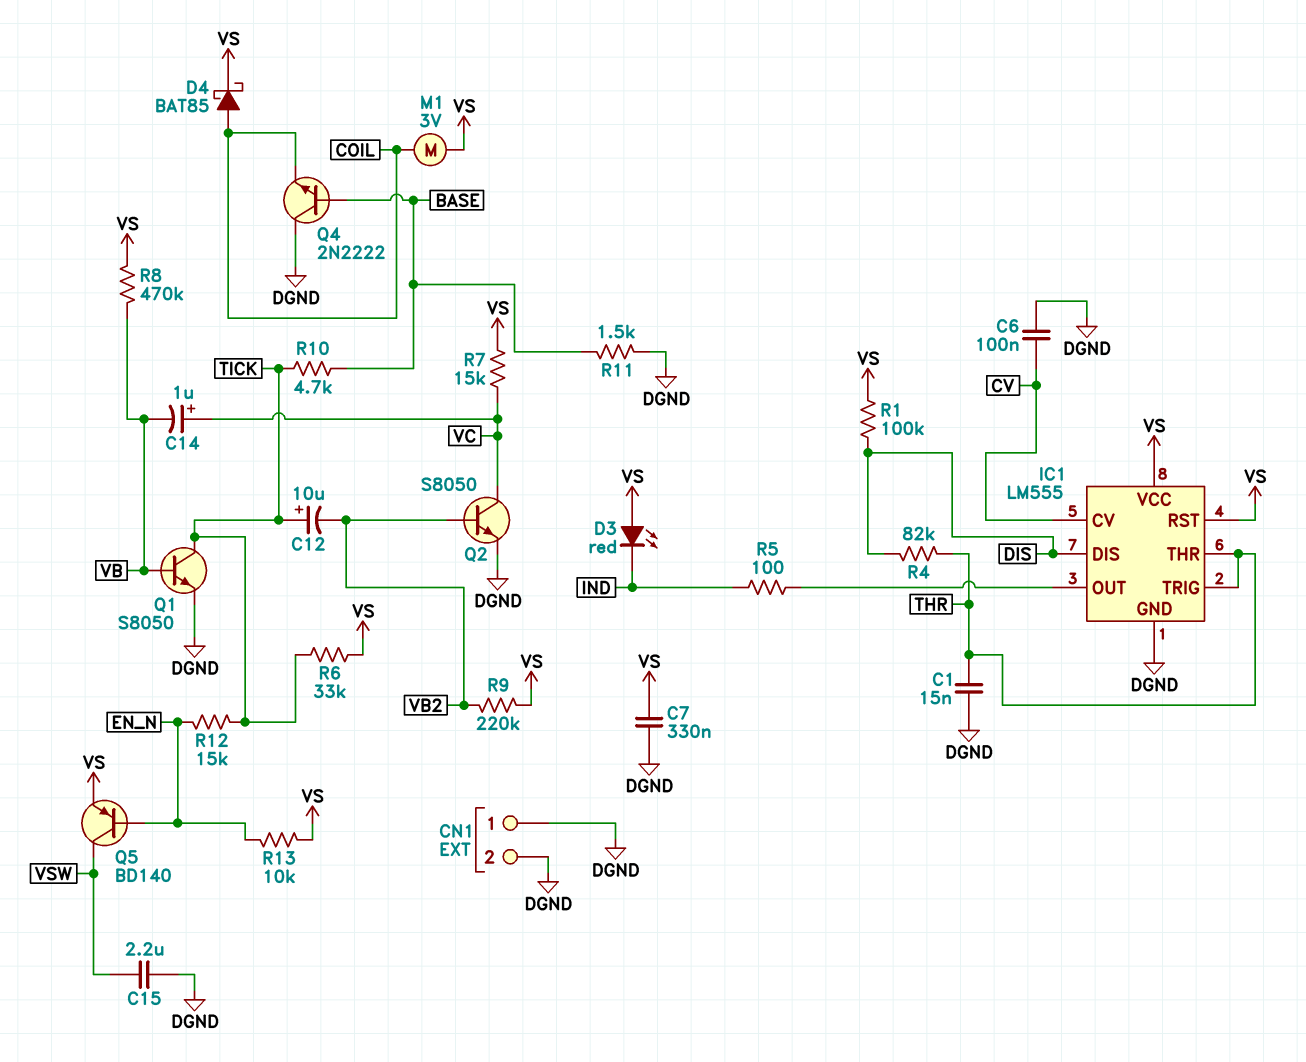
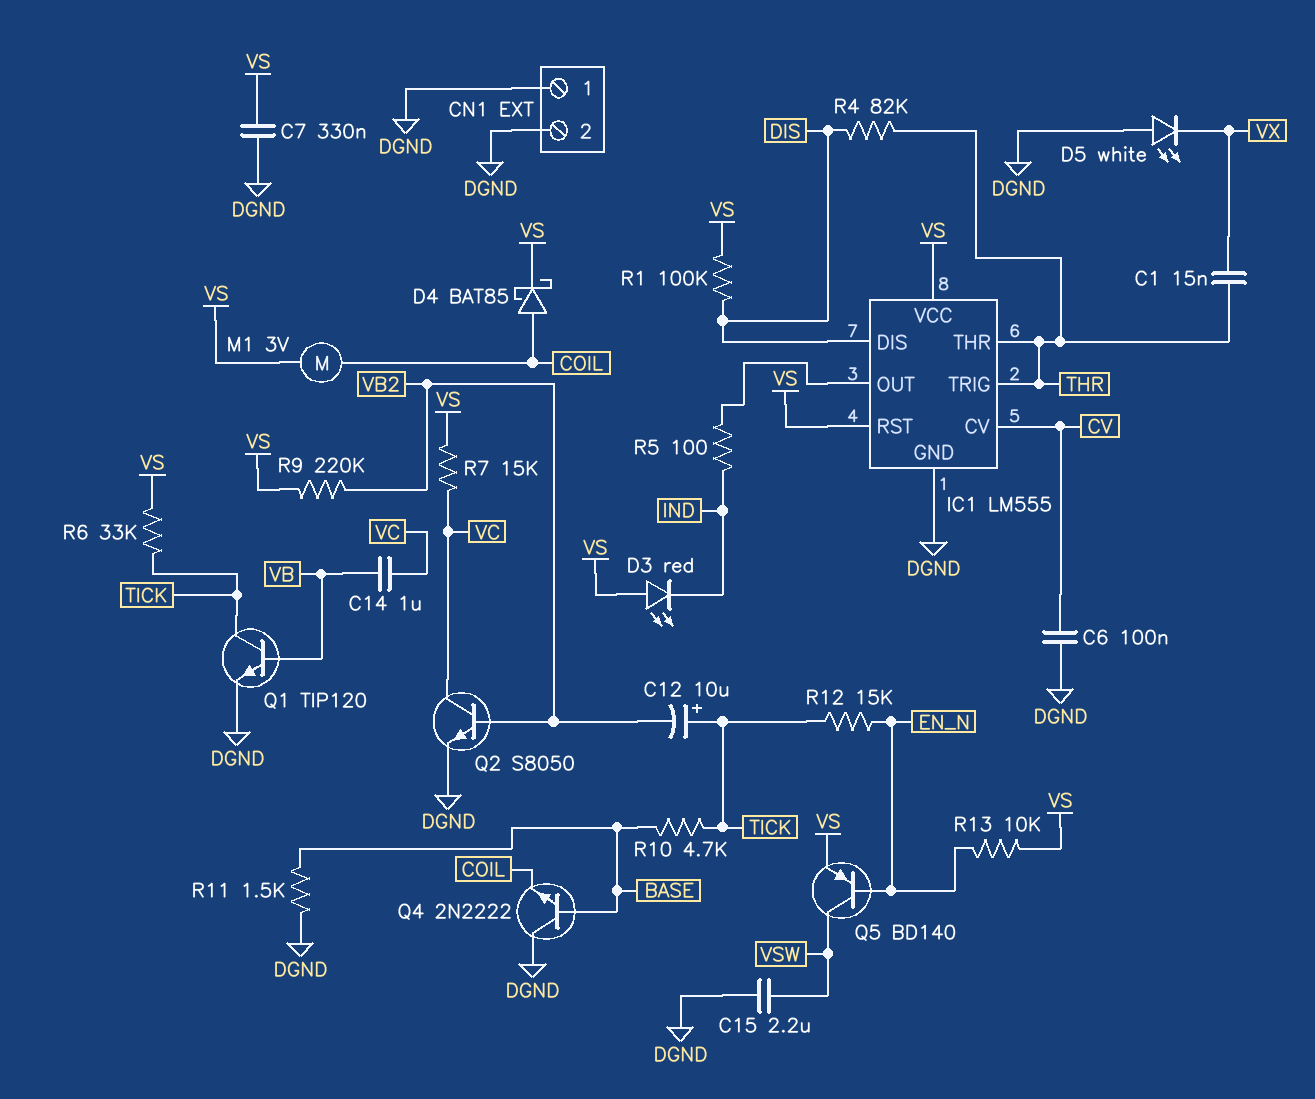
C1: 15nF (DGND, THR) -> 15nF (THR, VX)
C14: 1uF (plus VC, minus VB) -> 1uF (VB, VC)
D5: none -> LED white (A DGND, K VX)
Q1: NPN S8050 (B VB, C TICK, E DGND) -> NPN TIP120 (B VB, C TICK, E DGND)
R8: 470k (VB, VS) -> none

